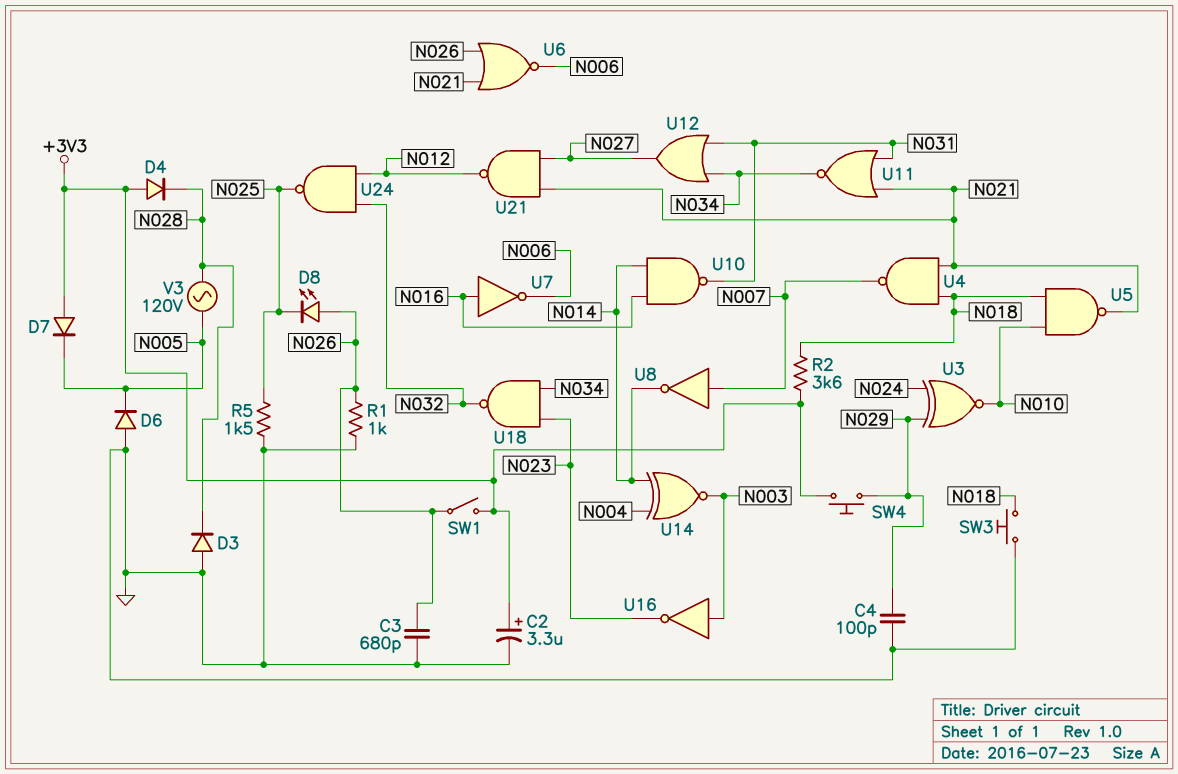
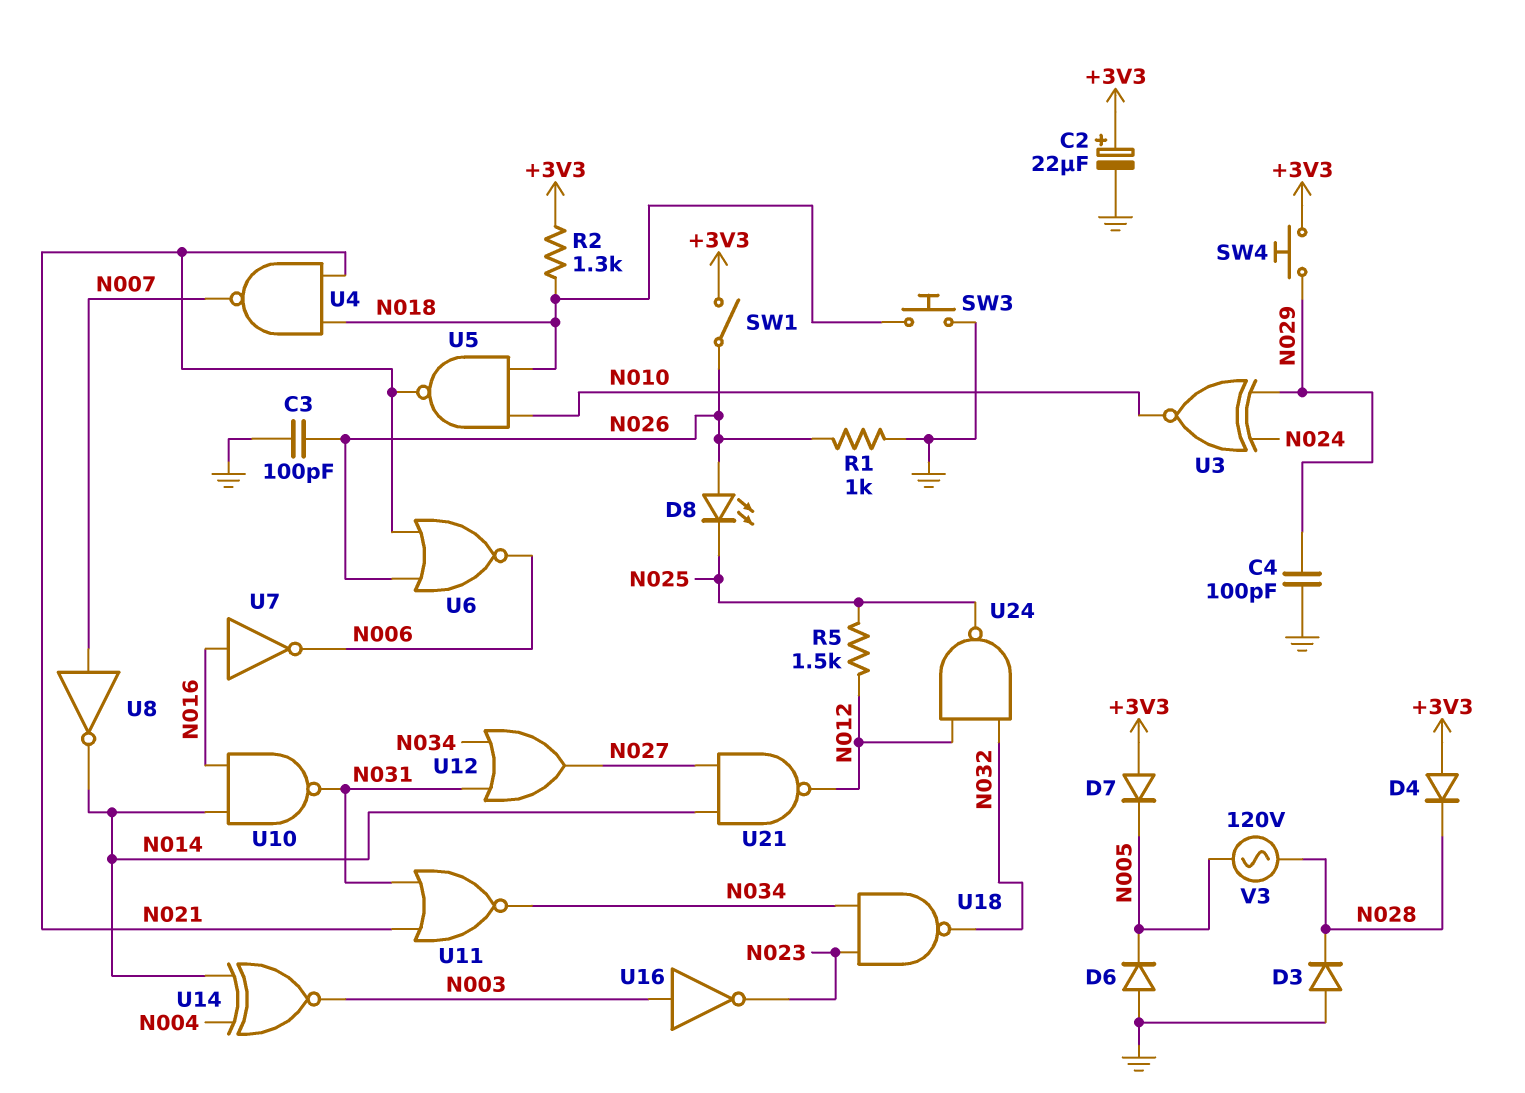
C2: 3.3uF (plus +3V3, minus GND) -> 22uF (plus +3V3, minus GND)
C3: 680pF (GND, N026) -> 100pF (GND, N026)
R2: 3.6k (+3V3, N018) -> 1.3k (+3V3, N018)
R5: 1.5k (GND, N025) -> 1.5k (N012, N025)
U21: NAND (in N021, in N027, out N012) -> NAND (in N014, in N027, out N012)

